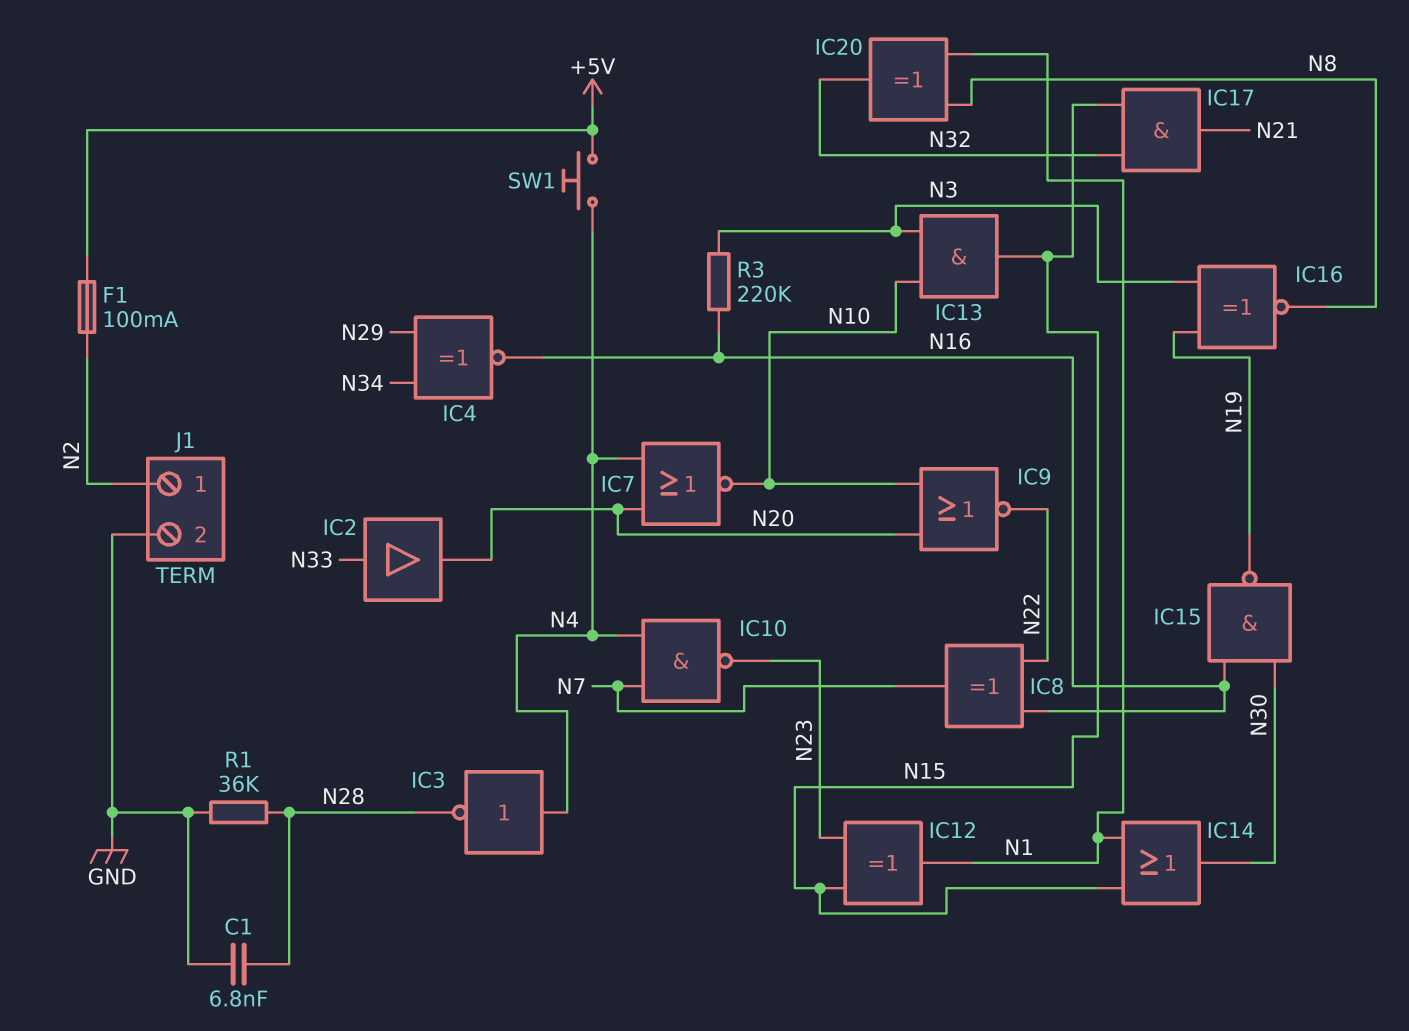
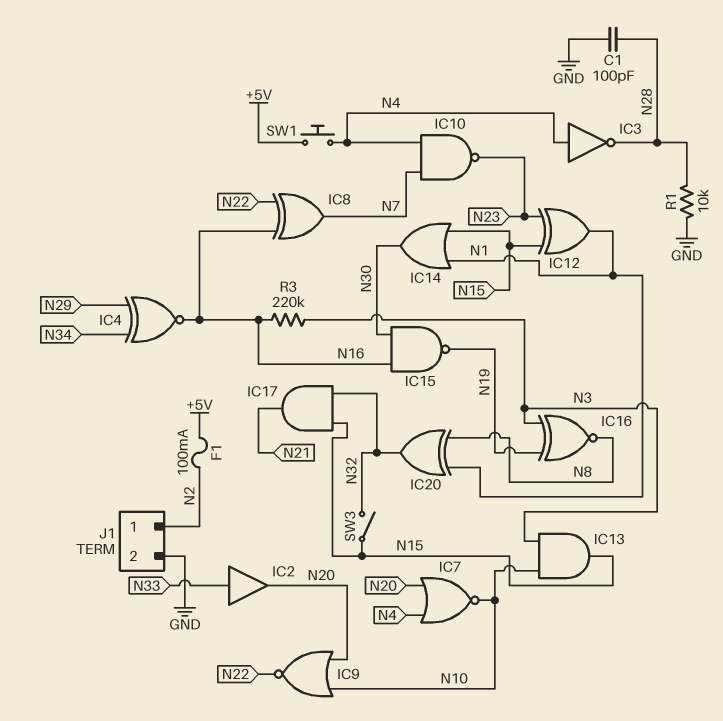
C1: 6.8nF (GND, N28) -> 100pF (GND, N28)
R1: 36k (GND, N28) -> 10k (GND, N28)
SW3: none -> switch (N15, N32)

